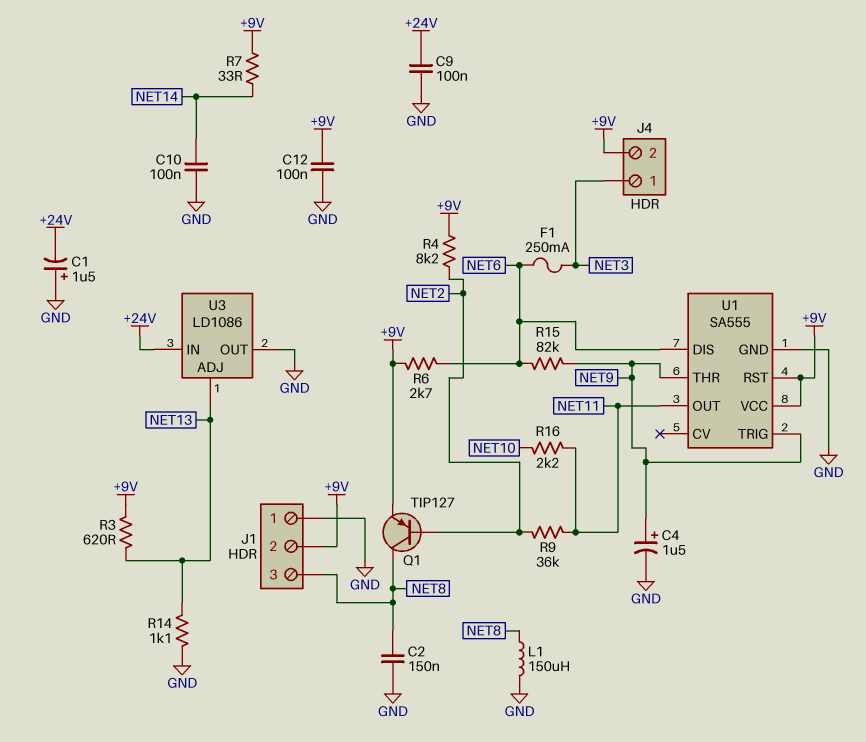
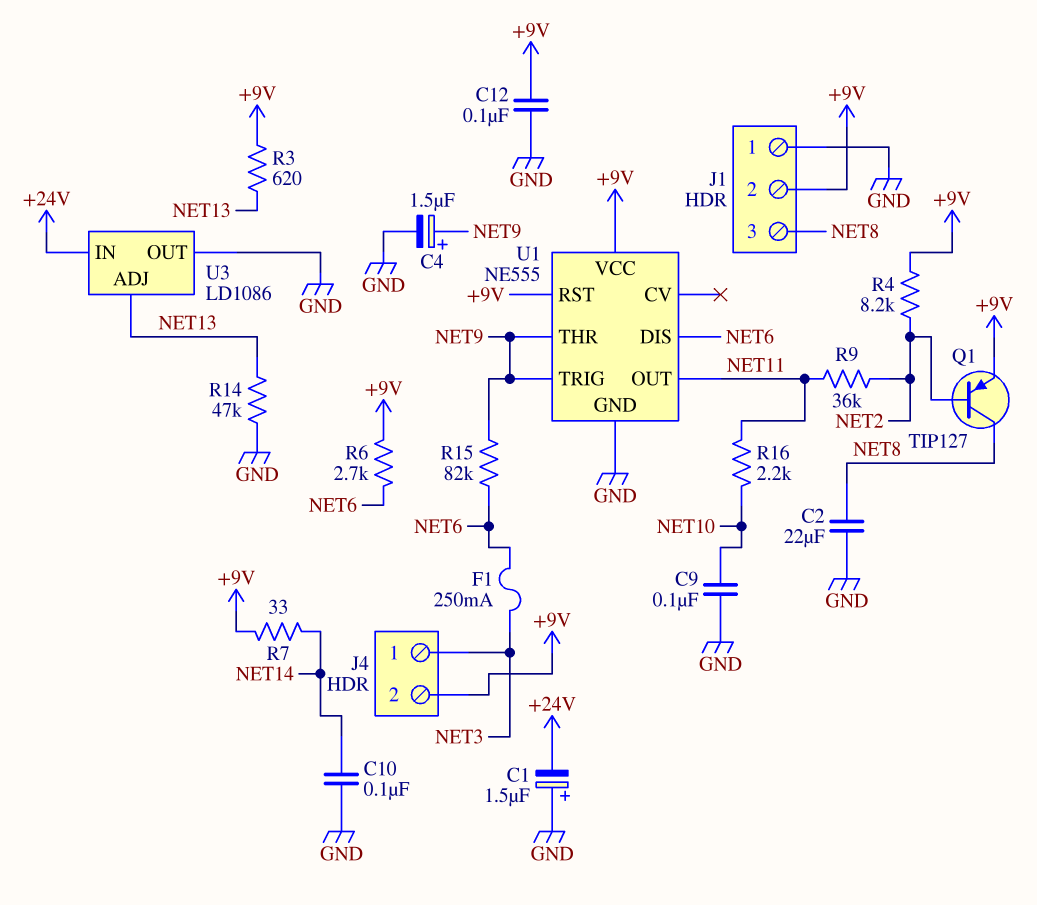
C2: 150nF (GND, NET8) -> 22uF (GND, NET8)
C9: 100nF (+24V, GND) -> 100nF (GND, NET10)
L1: 150uH (GND, NET8) -> none
R14: 1.1k (GND, NET13) -> 47k (GND, NET13)
U1: SA555 -> NE555

